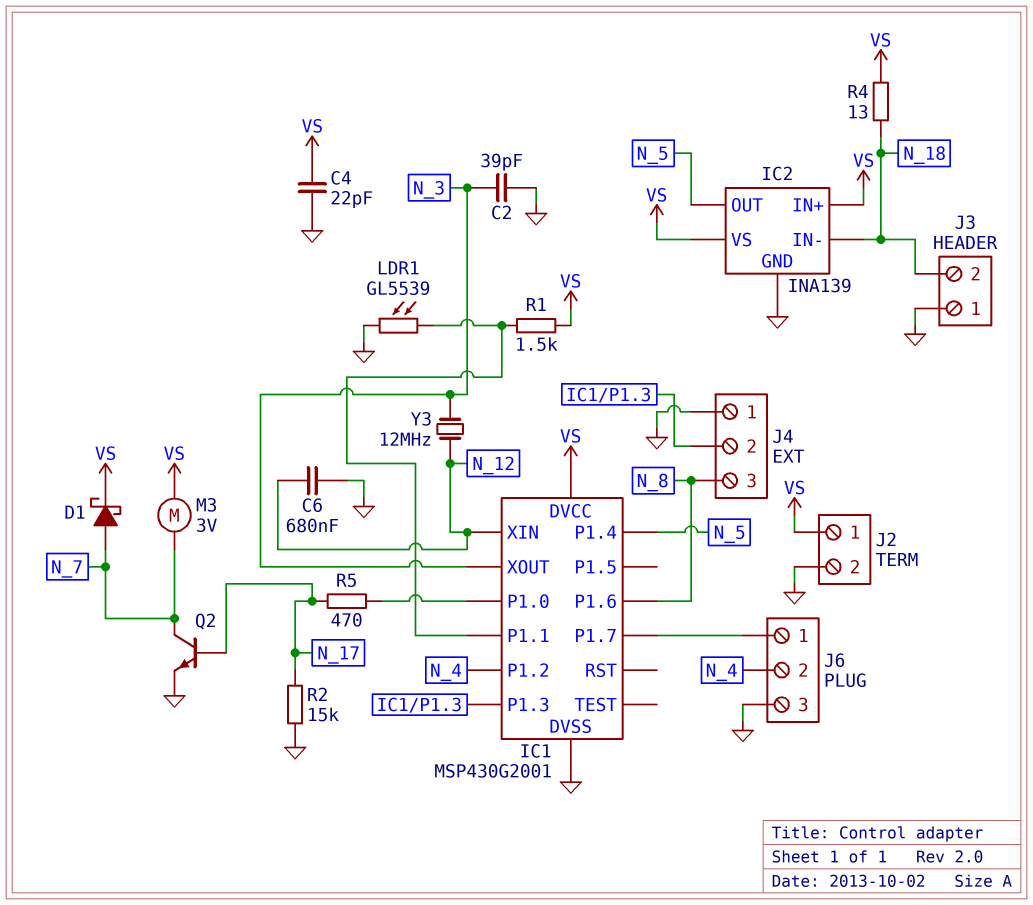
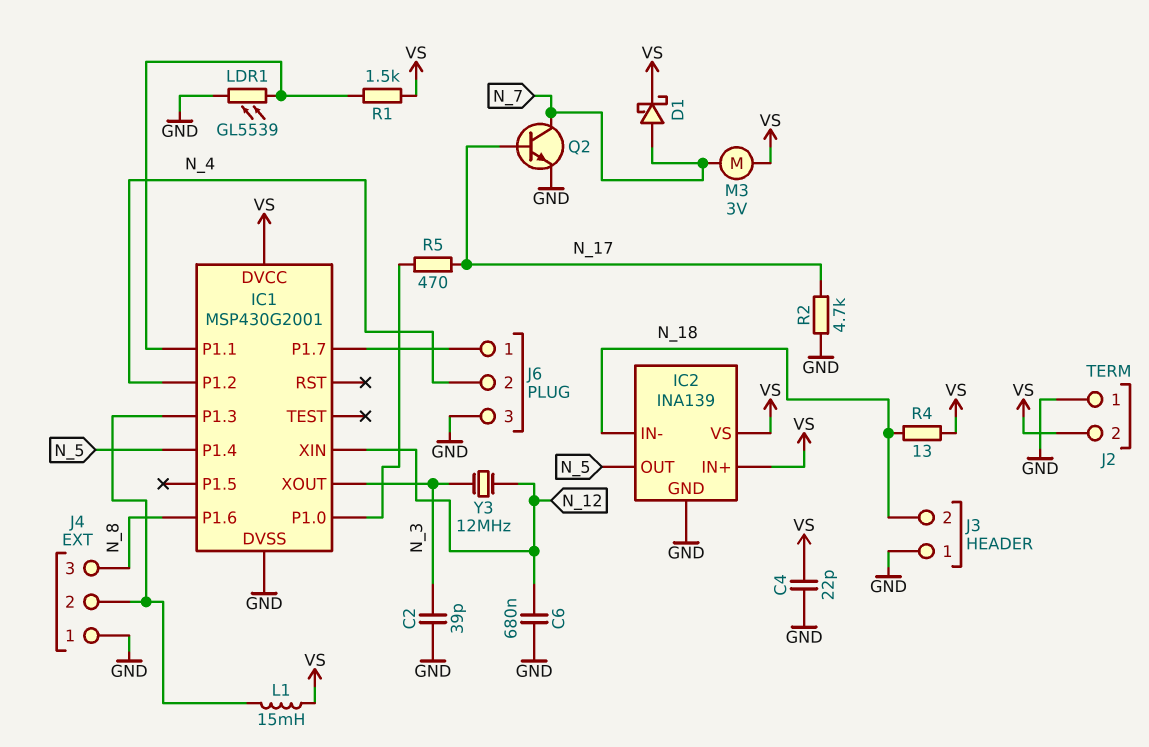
J2 pin 1: VS -> GND
J2 pin 2: GND -> VS
L1: none -> 15mH (IC1/P1.3, VS)
R2: 15k (GND, N_17) -> 4.7k (GND, N_17)

